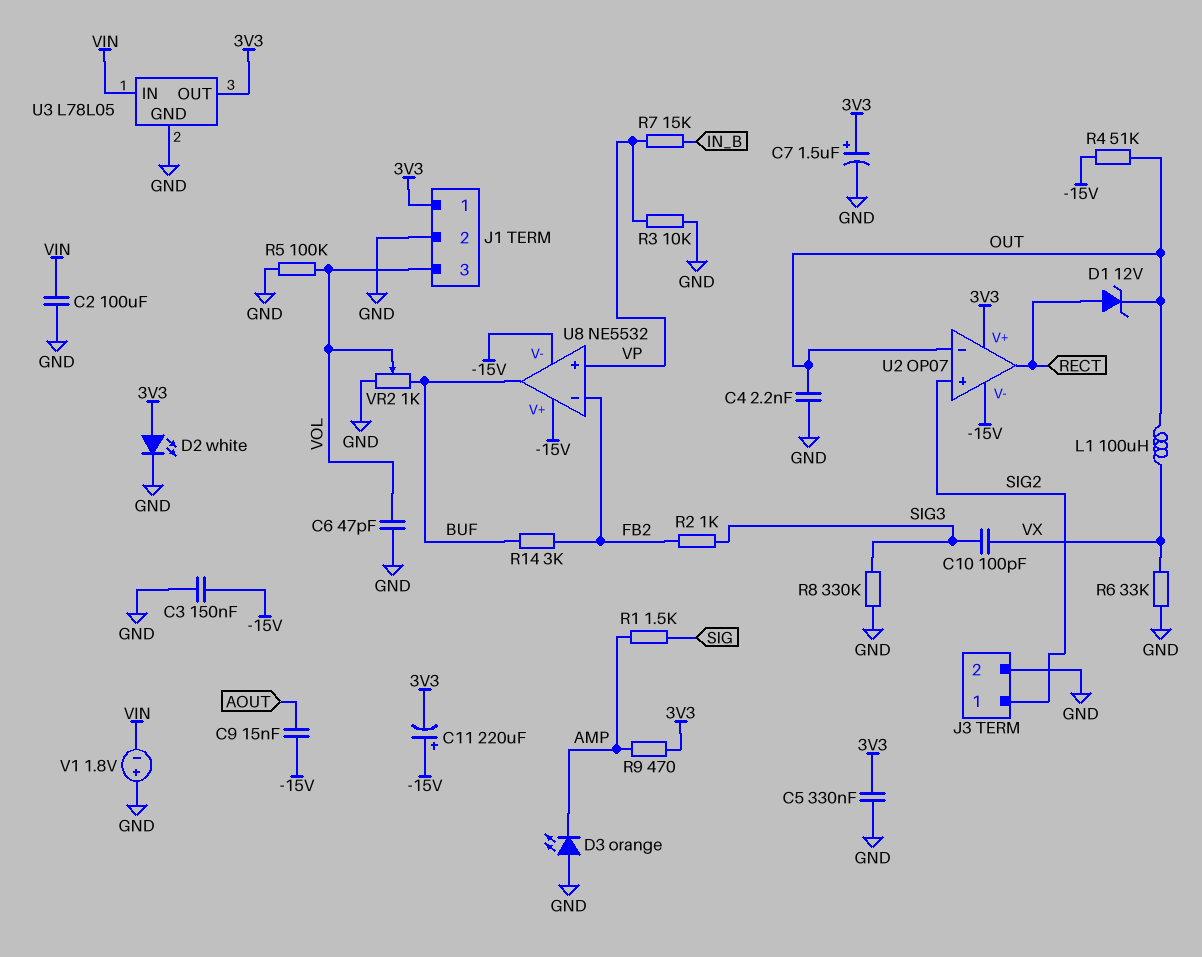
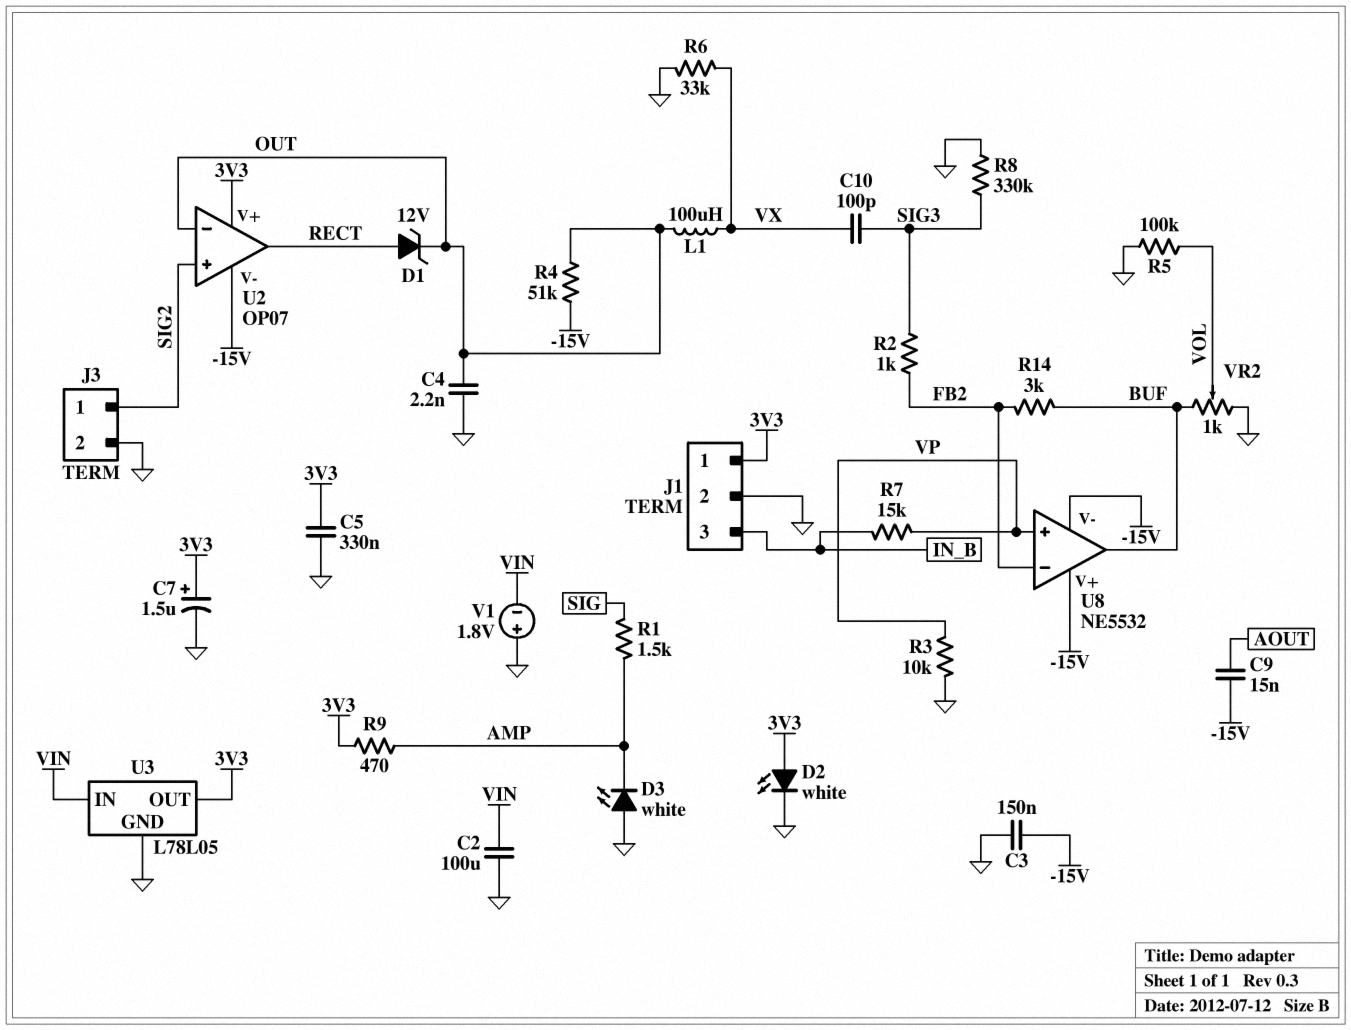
C6: 47pF (GND, VOL) -> none
C11: 220uF (plus -15V, minus 3V3) -> none
D3: LED orange (A GND, K AMP) -> LED white (A GND, K AMP)
J1 pin 3: VOL -> IN_B

